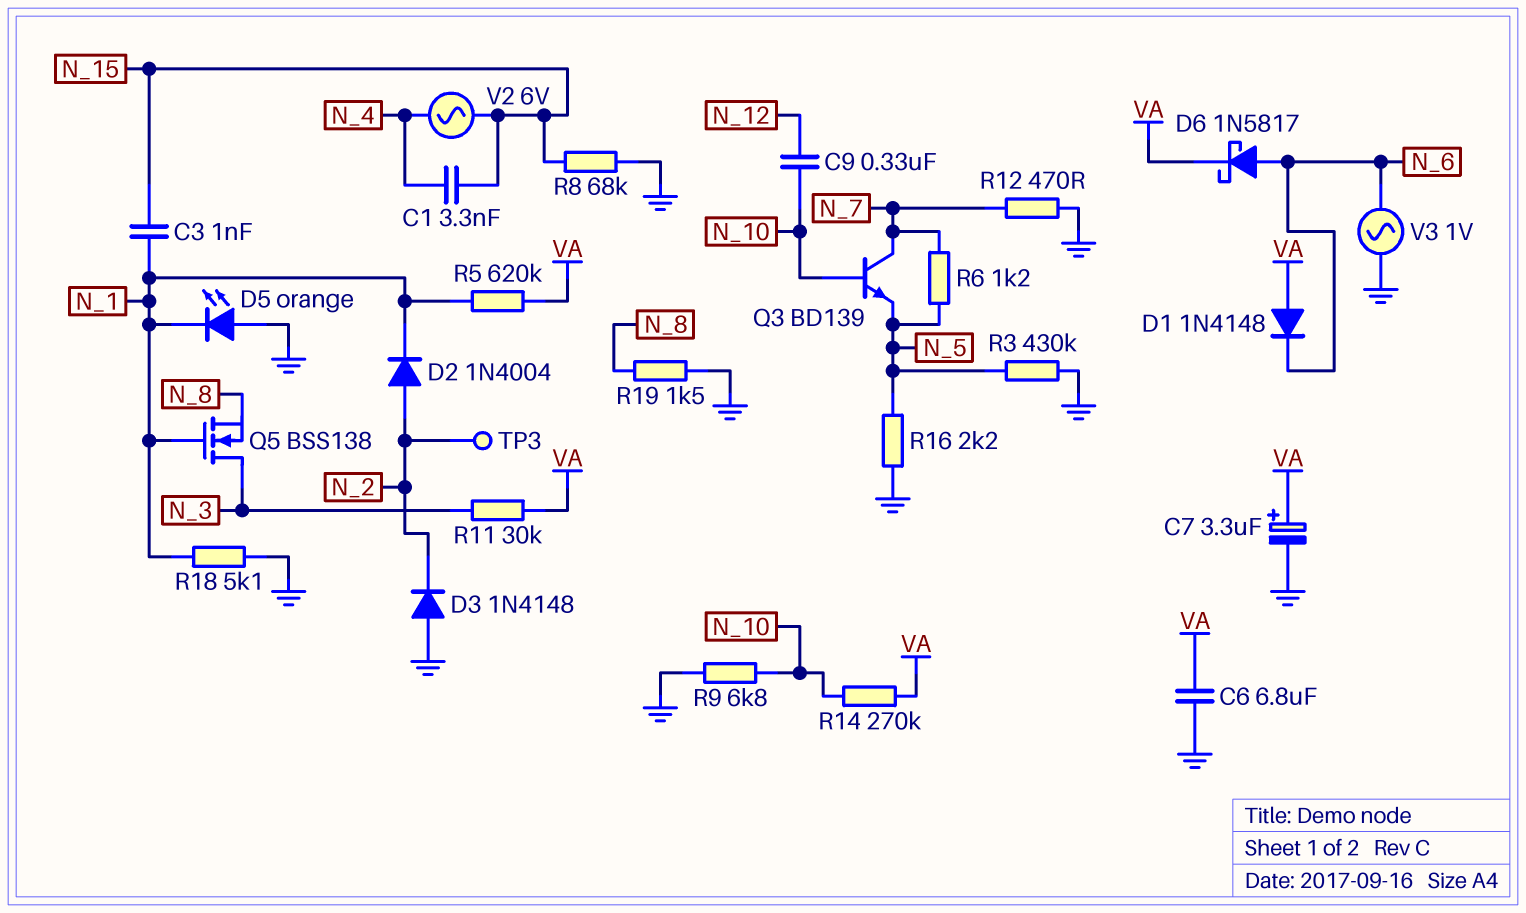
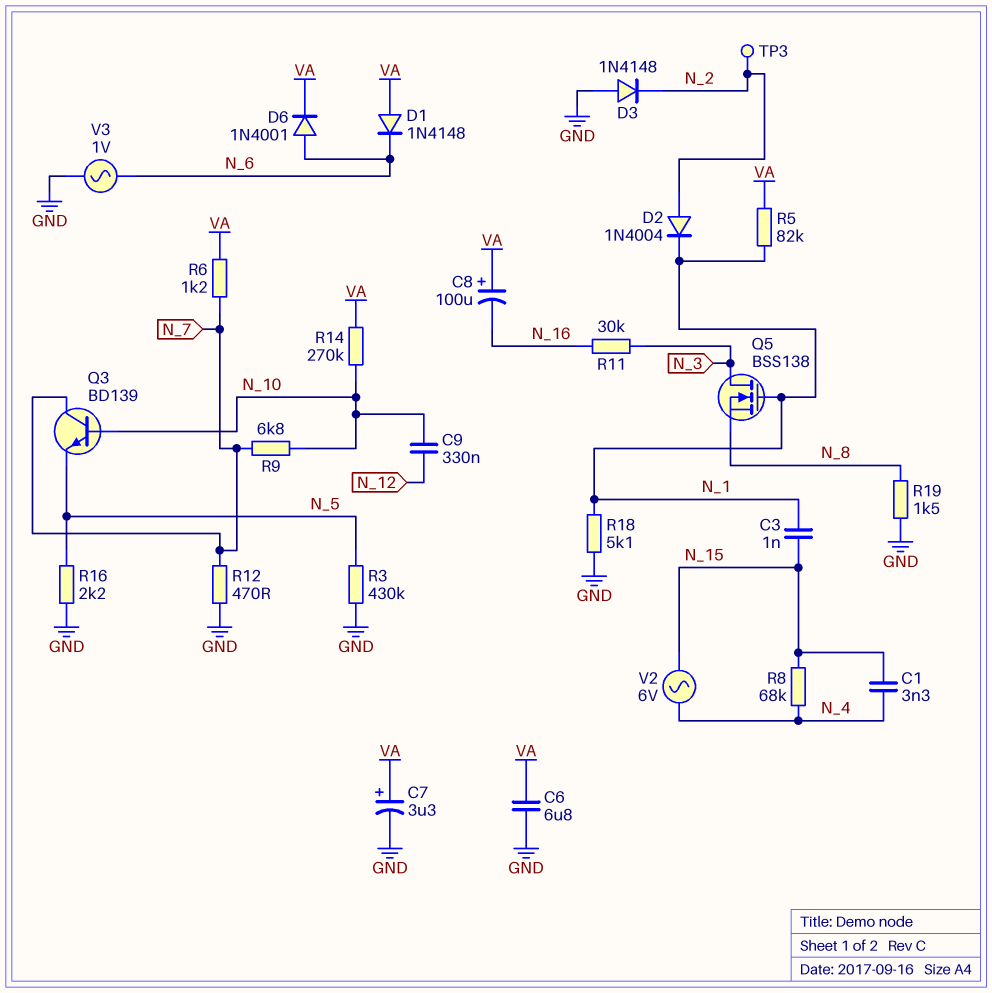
C8: none -> 100uF (plus VA, minus N_16)
D5: LED orange (A GND, K N_1) -> none
D6: schottky 1N5817 (A N_6, K VA) -> diode 1N4001 (A N_6, K VA)
R5: 620k (N_1, VA) -> 82k (N_1, VA)
R6: 1.2k (N_5, N_7) -> 1.2k (N_7, VA)
R8: 68k (GND, N_15) -> 68k (N_4, N_15)
R9: 6.8k (GND, N_10) -> 6.8k (N_7, N_10)
R11: 30k (N_3, VA) -> 30k (N_3, N_16)

